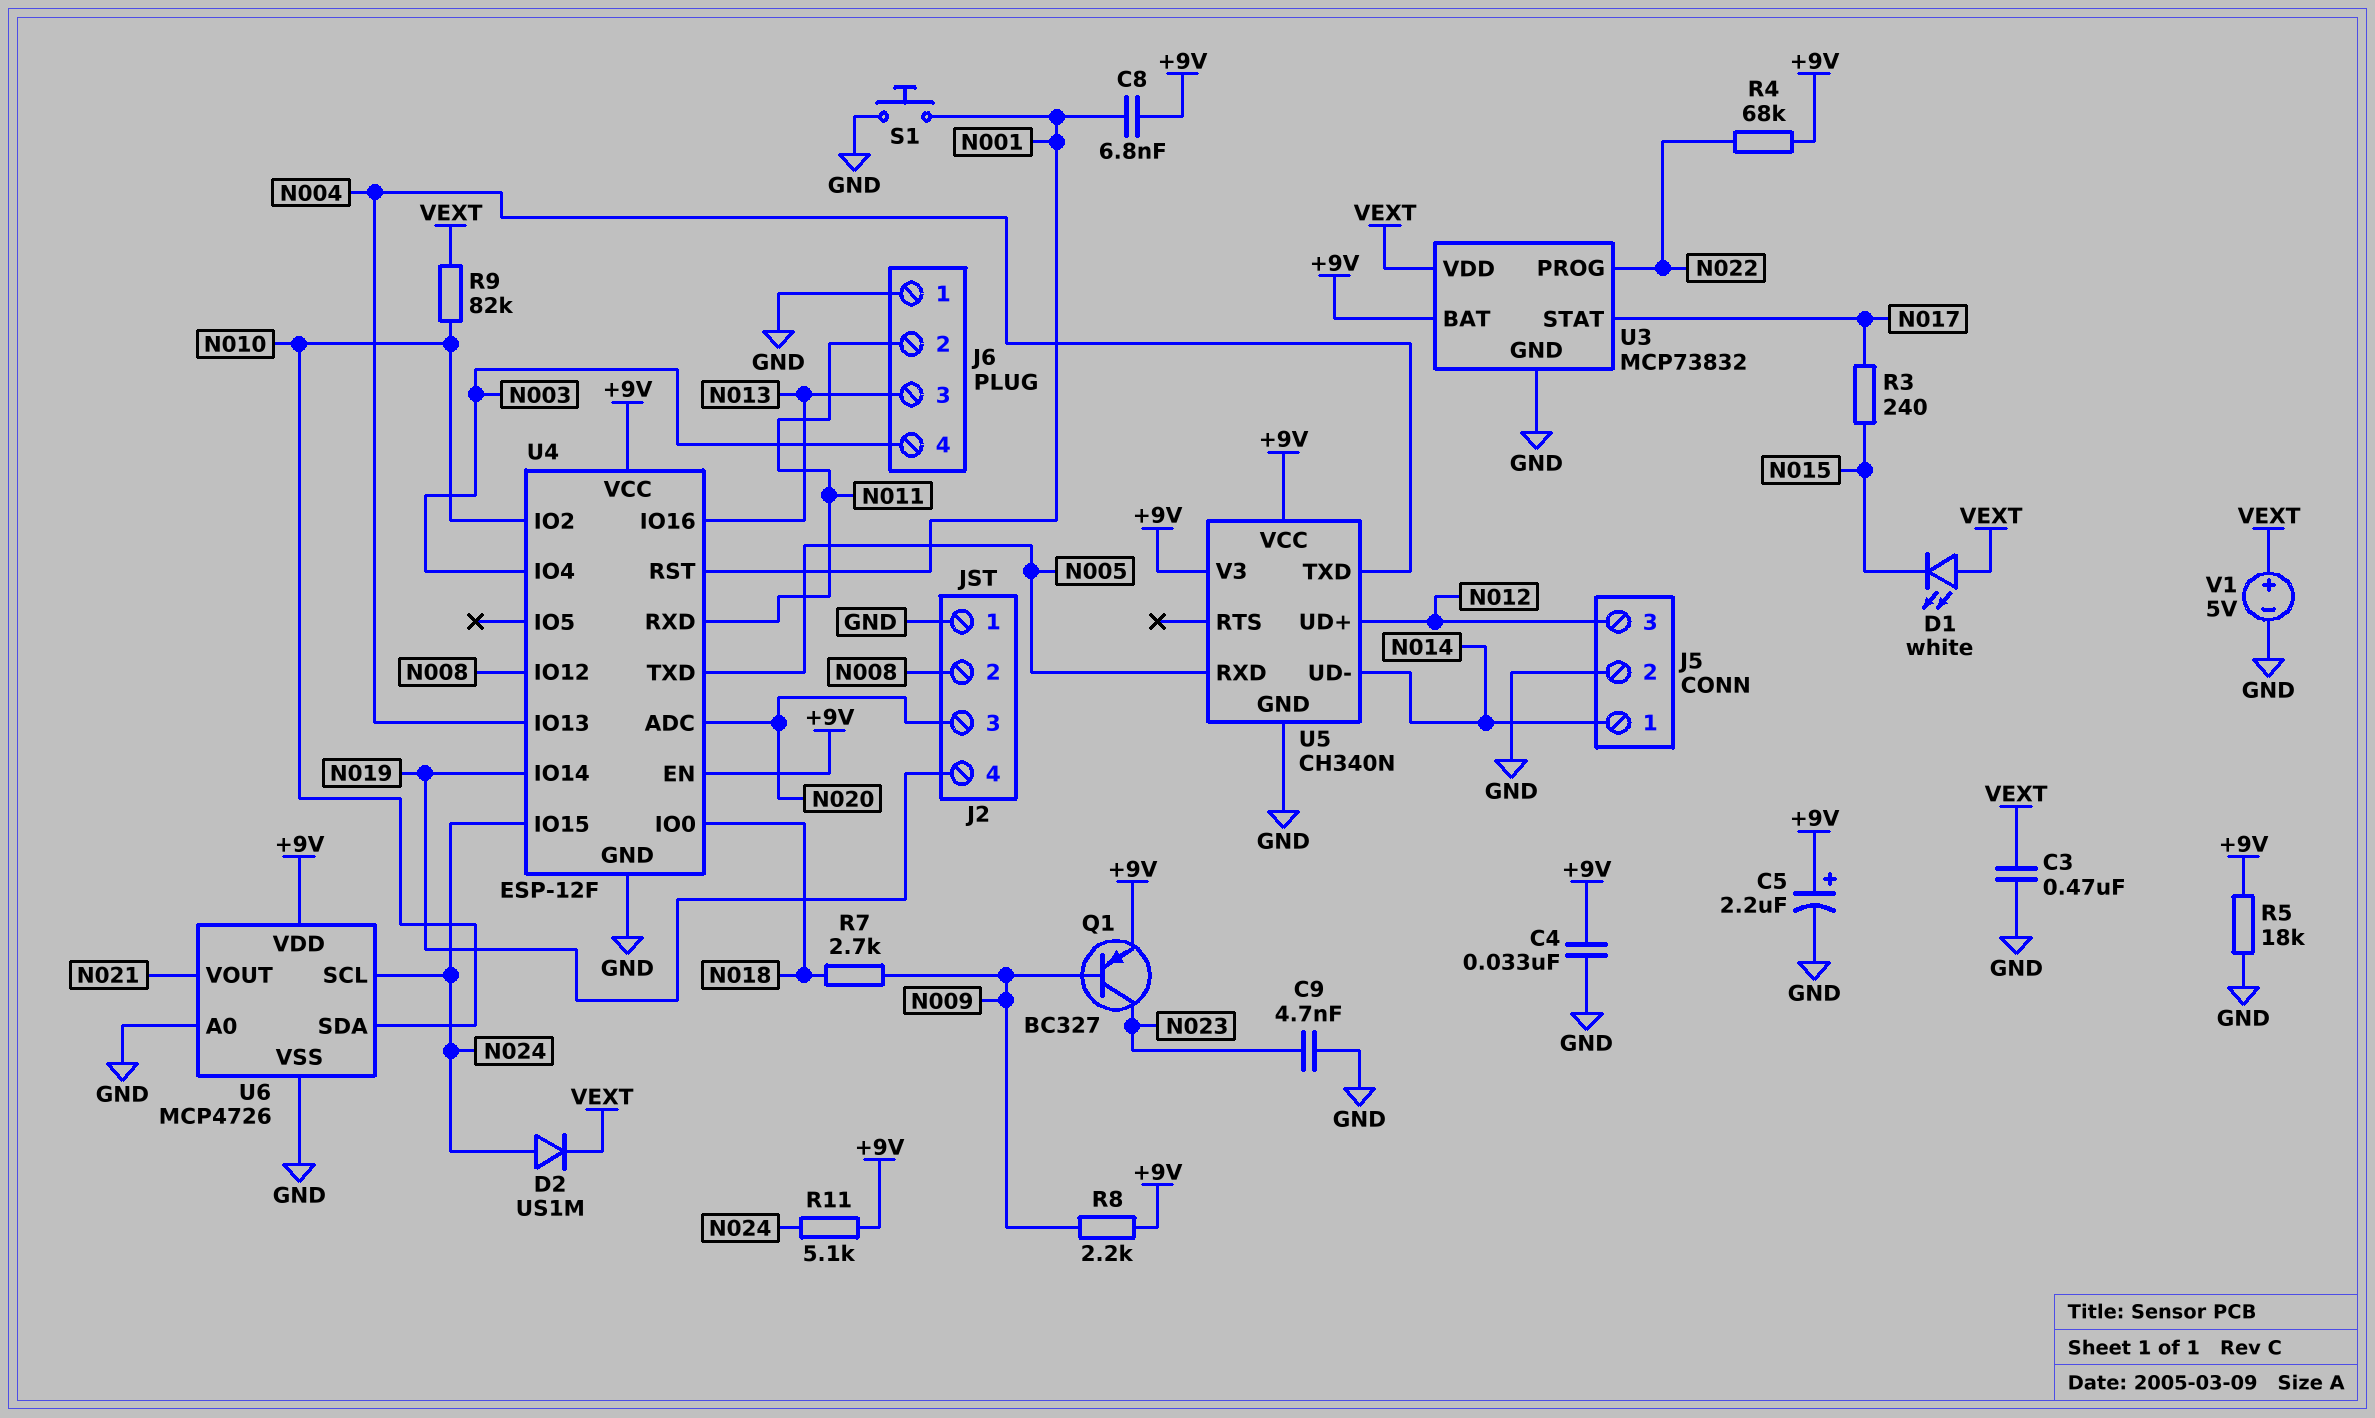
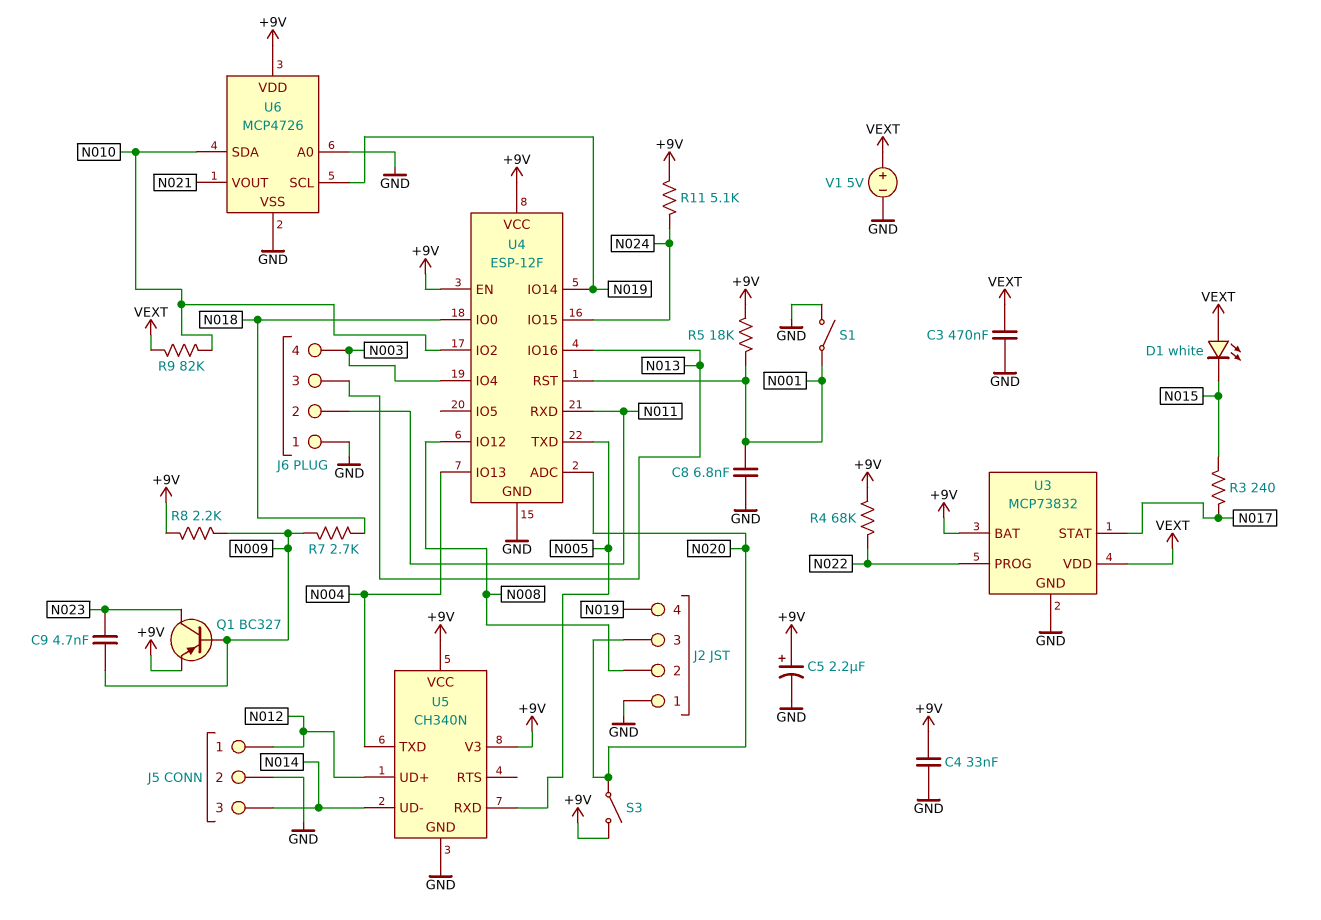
C8: 6.8nF (+9V, N001) -> 6.8nF (GND, N001)
C9: 4.7nF (GND, N023) -> 4.7nF (N009, N023)
D2: diode US1M (A N024, K VEXT) -> none
J5 pin 1: N014 -> N012
J5 pin 3: N012 -> N014
R5: 18k (+9V, GND) -> 18k (+9V, N001)
S1: button (GND, N001) -> switch (GND, N001)
S3: none -> switch (+9V, N020)
U6 pin SCL: N024 -> N019

